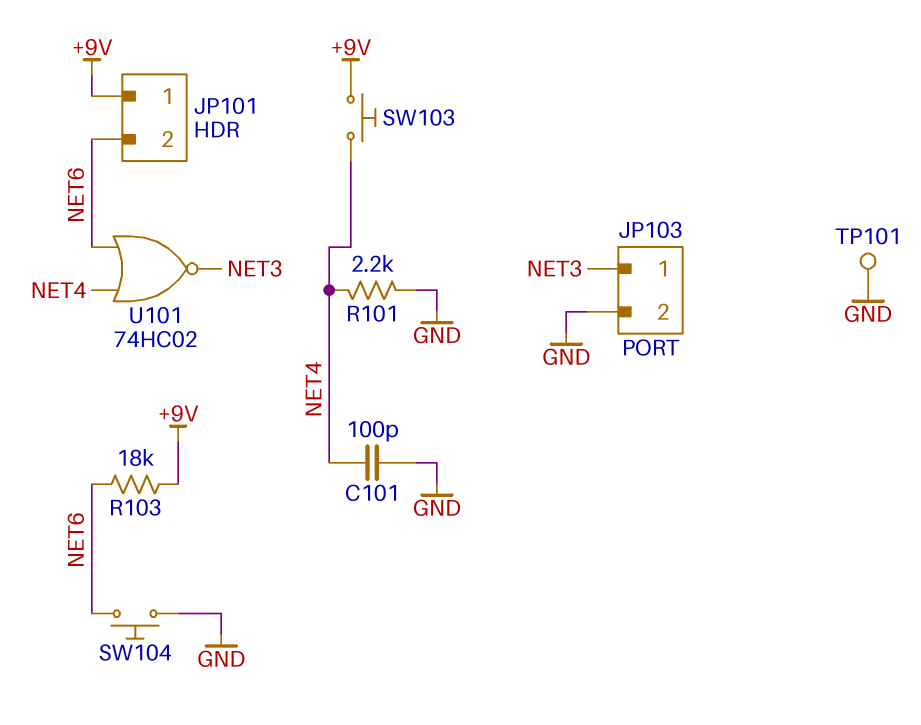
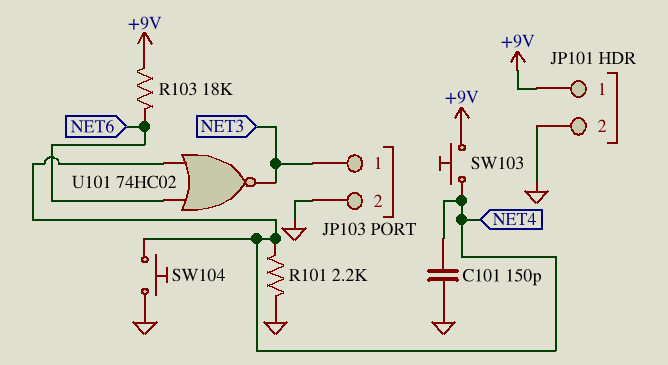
C101: 100pF (GND, NET4) -> 150pF (GND, NET4)
JP101 pin 2: NET6 -> GND
SW104: button (GND, NET6) -> button (GND, NET4)
TP101: test point (GND) -> none

